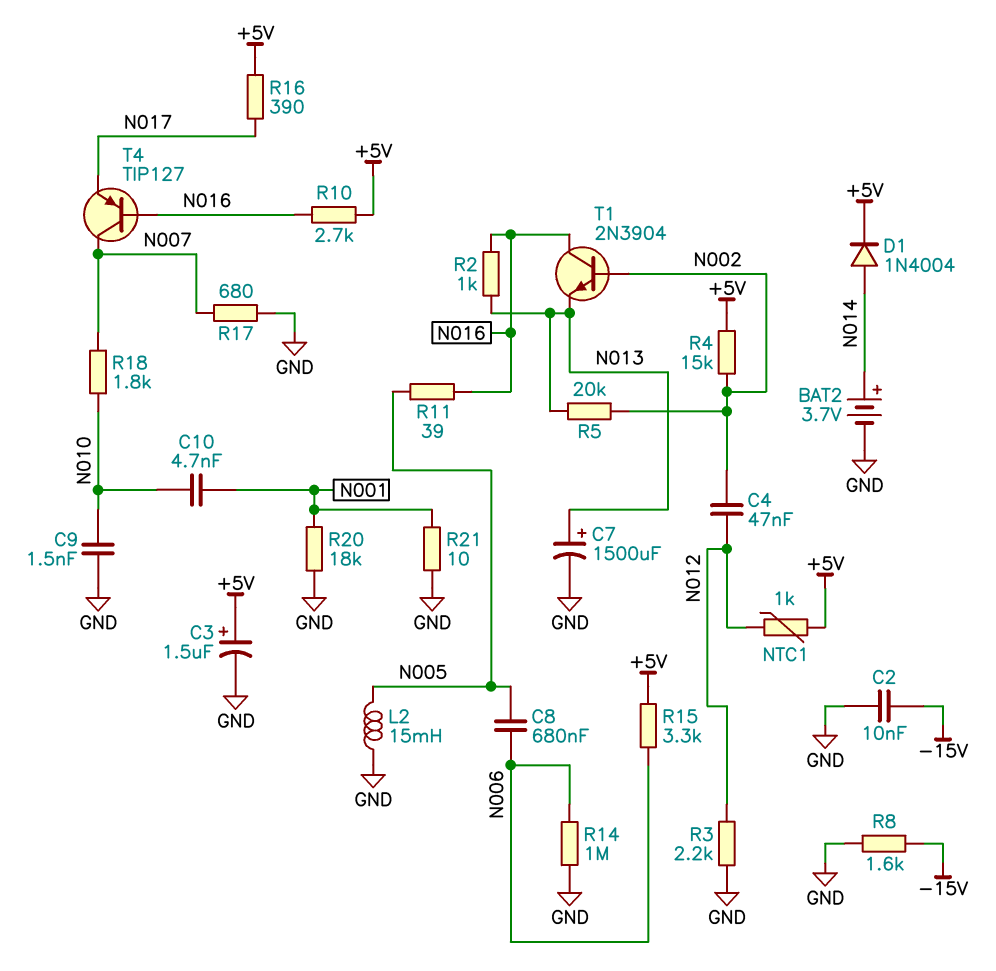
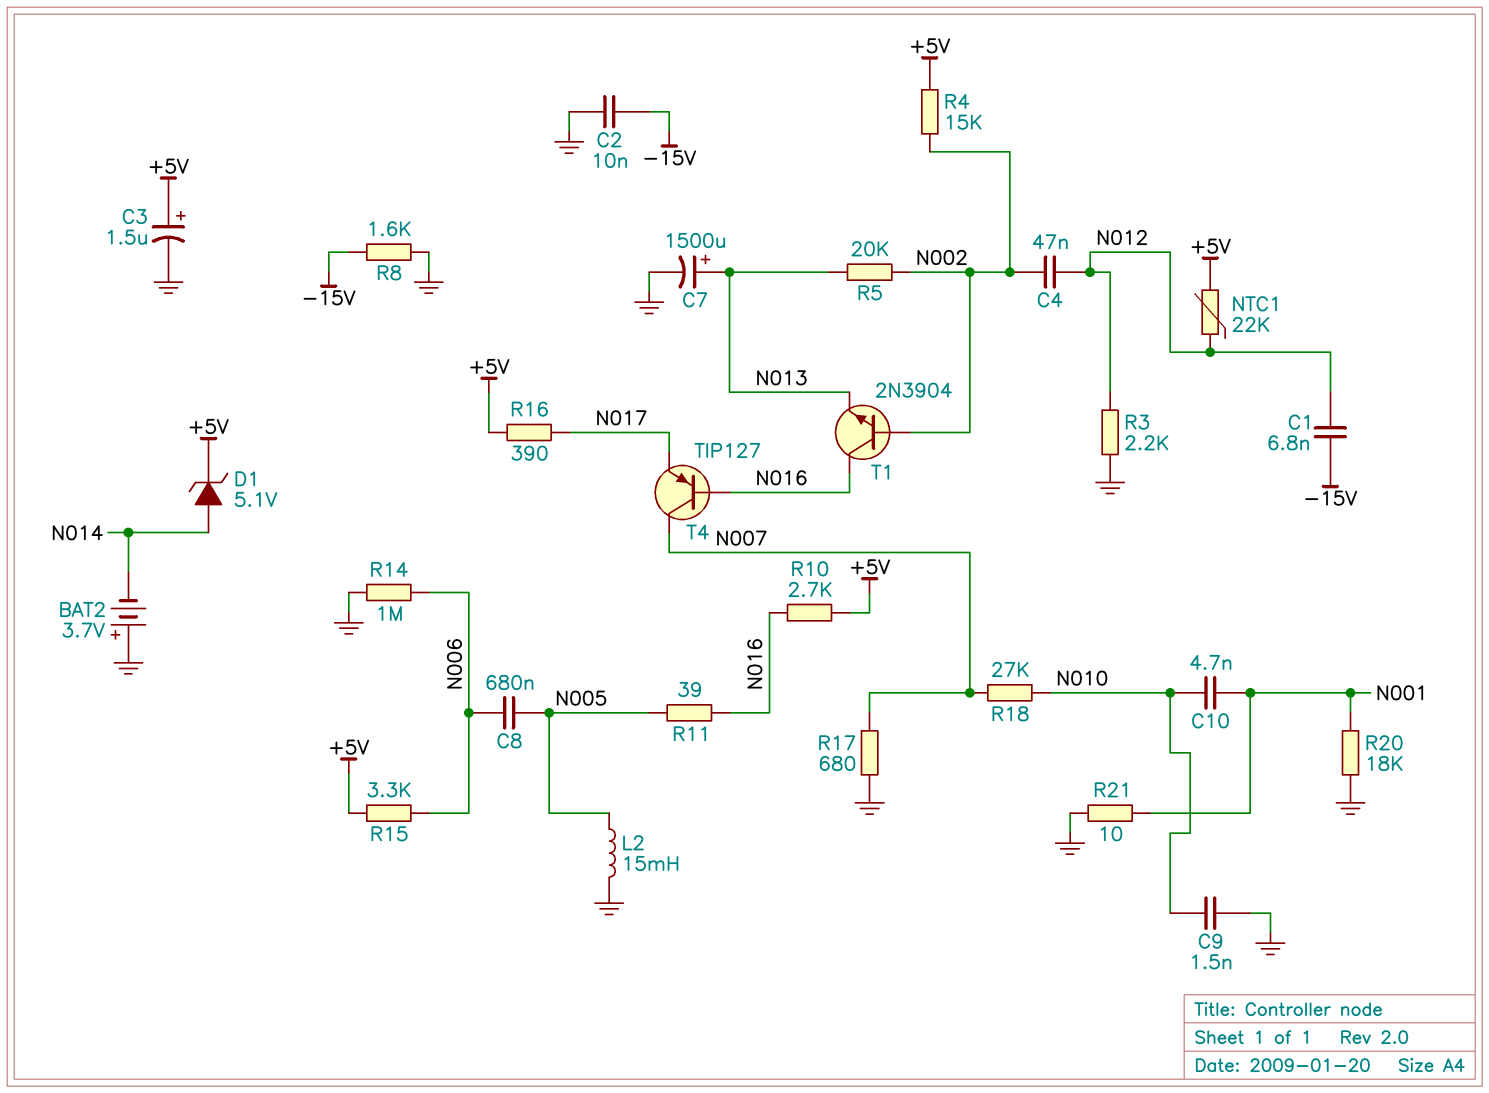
BAT2: 3.7V (plus N014, minus GND) -> 3.7V (plus GND, minus N014)
C1: none -> 6.8nF (-15V, N012)
D1: diode 1N4004 (A N014, K +5V) -> zener 5.1V (A N014, K +5V)
NTC1: 1k (+5V, N012) -> 22k (+5V, N012)
R2: 1k (N013, N016) -> none
R18: 1.8k (N007, N010) -> 27k (N007, N010)

